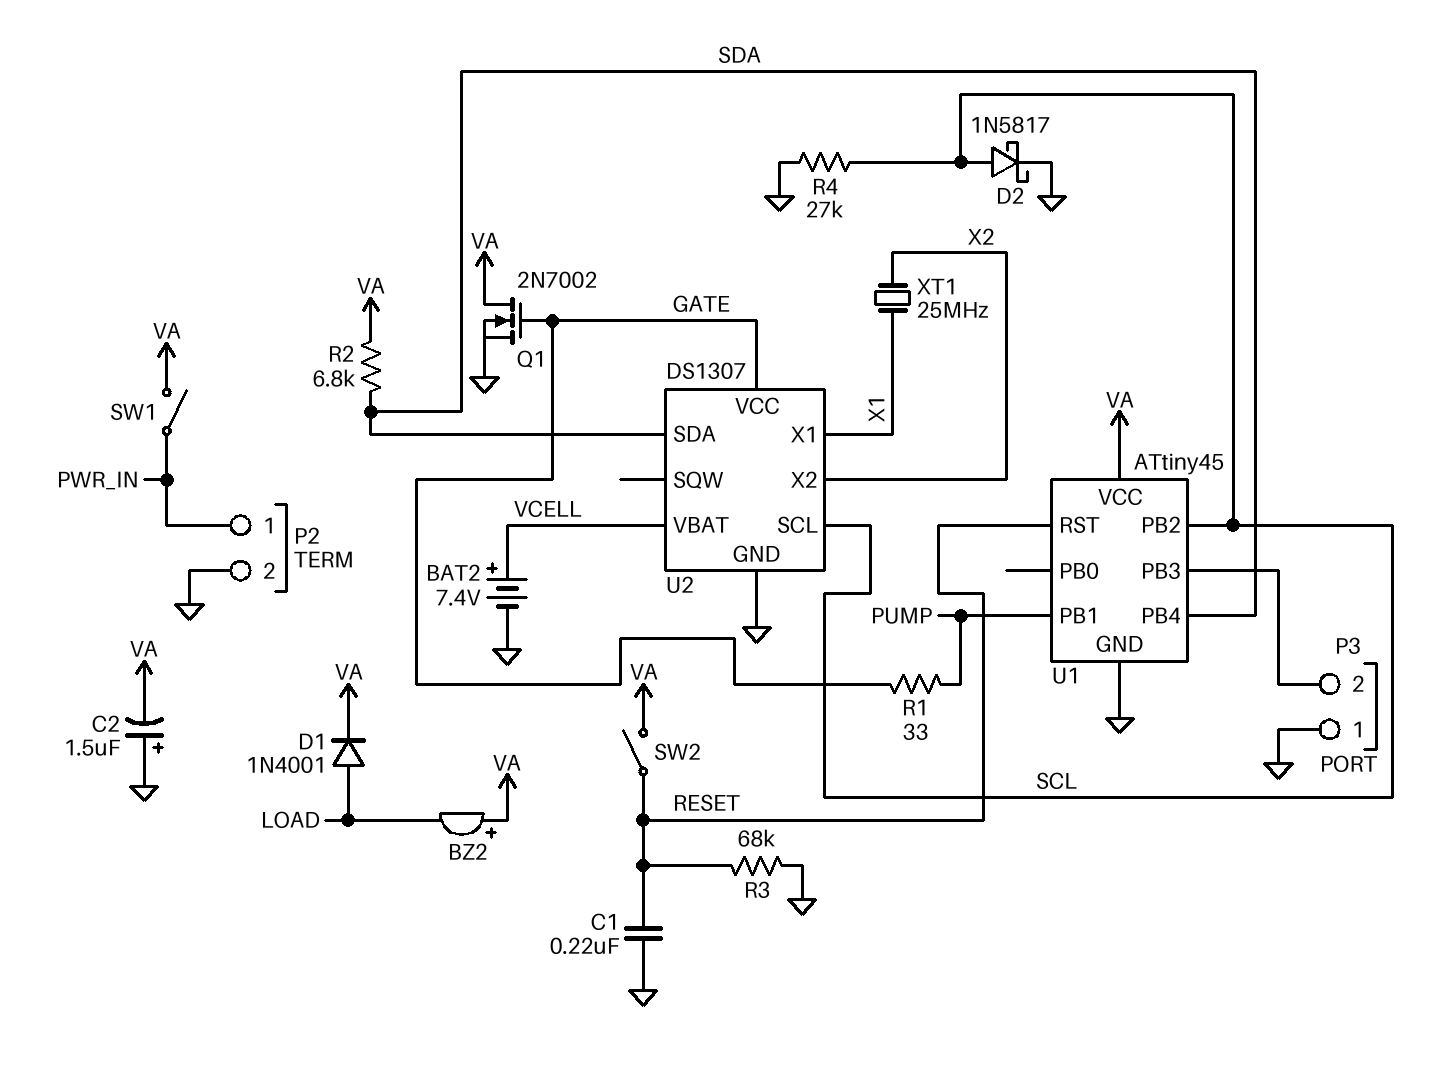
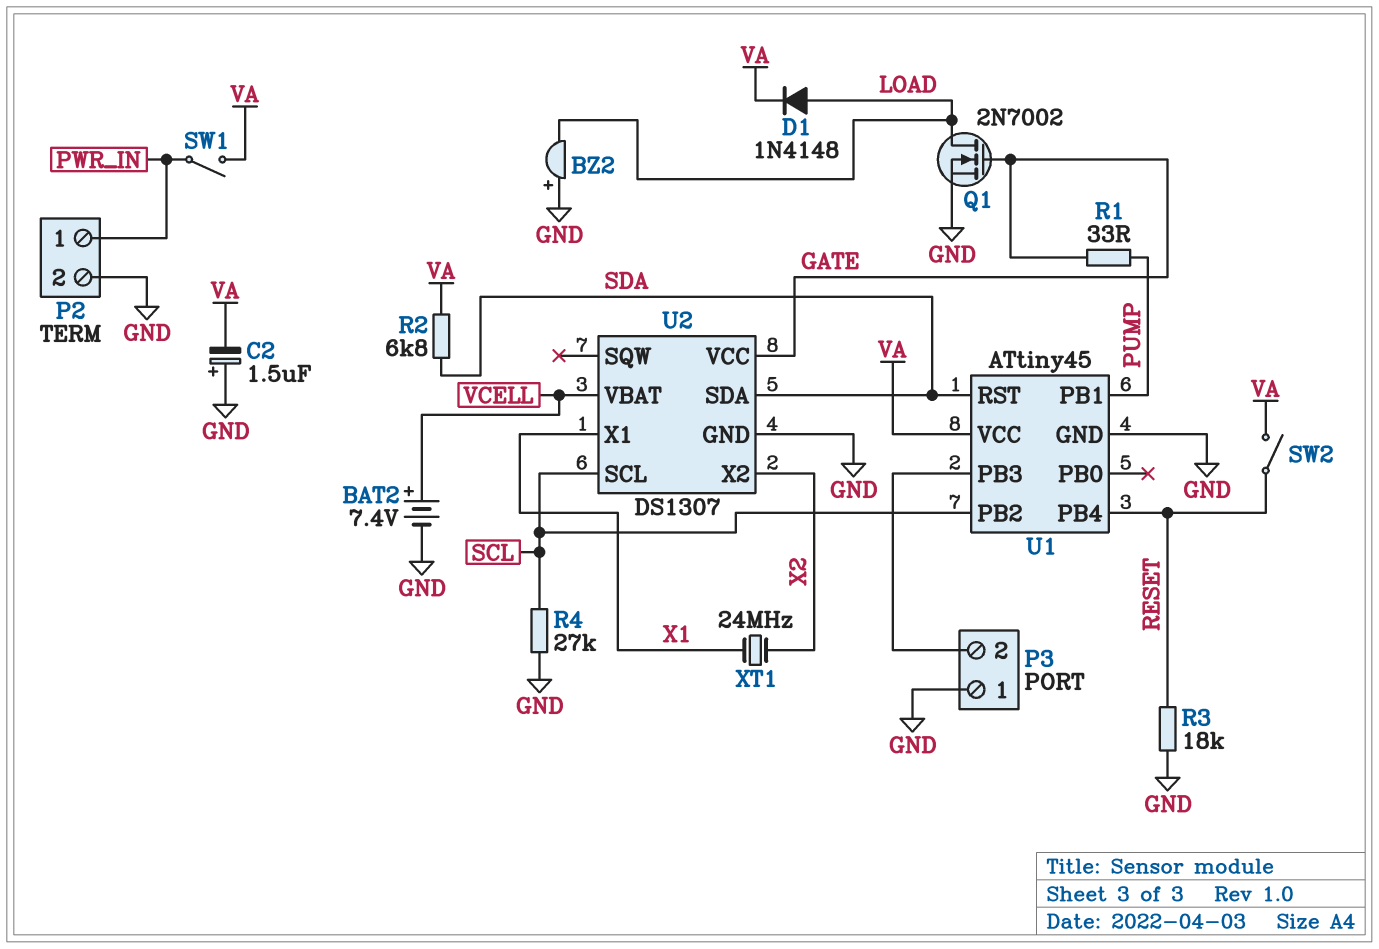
BZ2: buzzer (plus VA, minus LOAD) -> buzzer (plus GND, minus LOAD)
C1: 220nF (GND, RESET) -> none
D1: diode 1N4001 (A LOAD, K VA) -> diode 1N4148 (A LOAD, K VA)
D2: schottky 1N5817 (A SCL, K GND) -> none
Q1: NMOS 2N7002 (G GATE, D VA, S GND) -> NMOS 2N7002 (G GATE, D LOAD, S GND)
R3: 68k (GND, RESET) -> 18k (GND, RESET)
U1 pin PB4: SDA -> RESET
U1 pin RST: RESET -> SDA
XT1: 25MHz (X1, X2) -> 24MHz (X1, X2)

